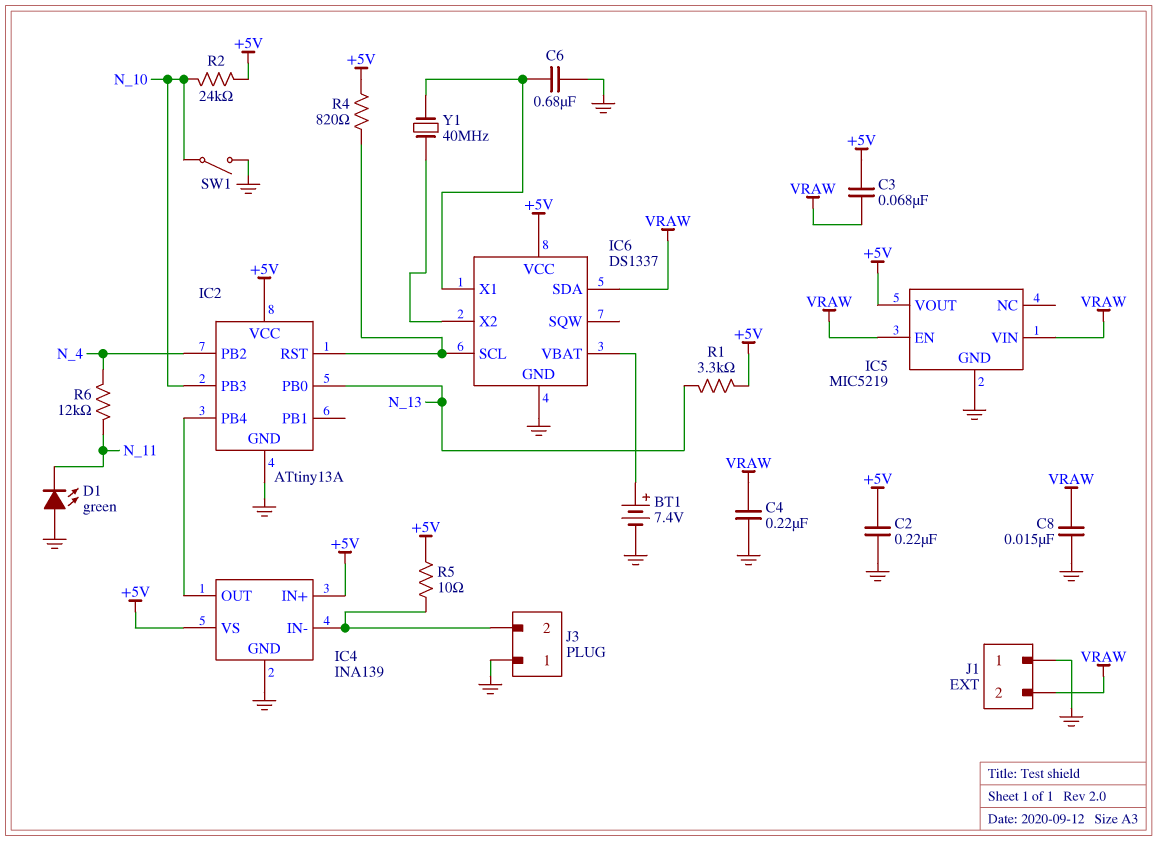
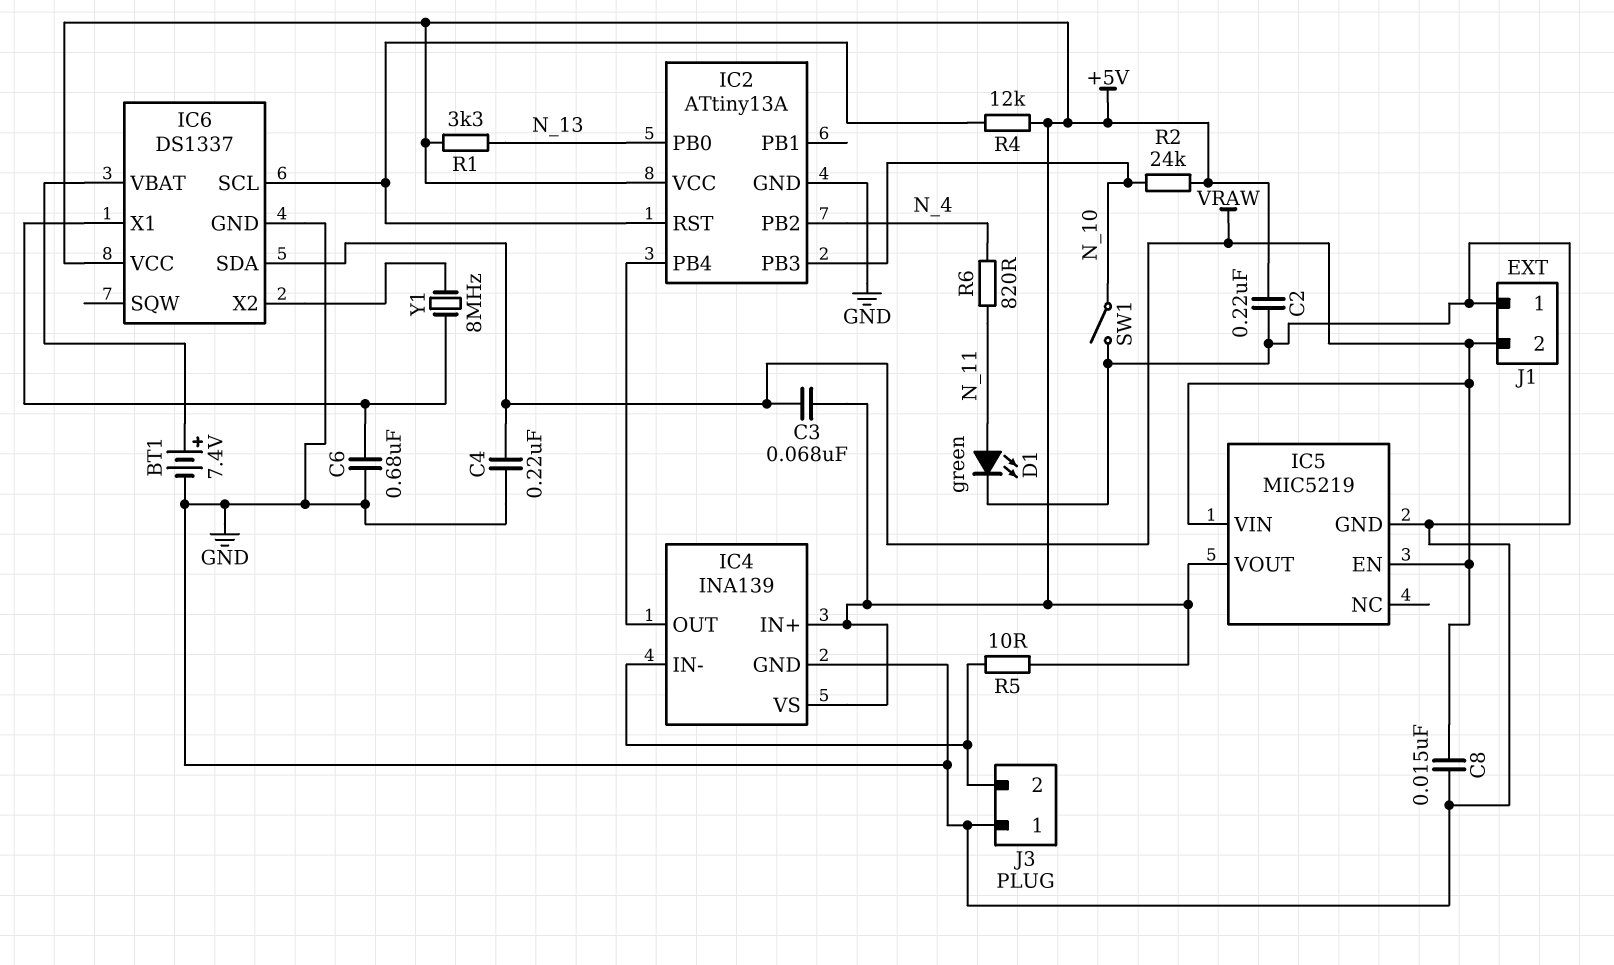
D1: LED green (A GND, K N_11) -> LED green (A N_11, K GND)
R4: 820 (+5V, IC2/RST) -> 12k (+5V, IC2/RST)
R6: 12k (N_4, N_11) -> 820 (N_4, N_11)
Y1: 40MHz (IC6/X1, IC6/X2) -> 8MHz (IC6/X1, IC6/X2)

